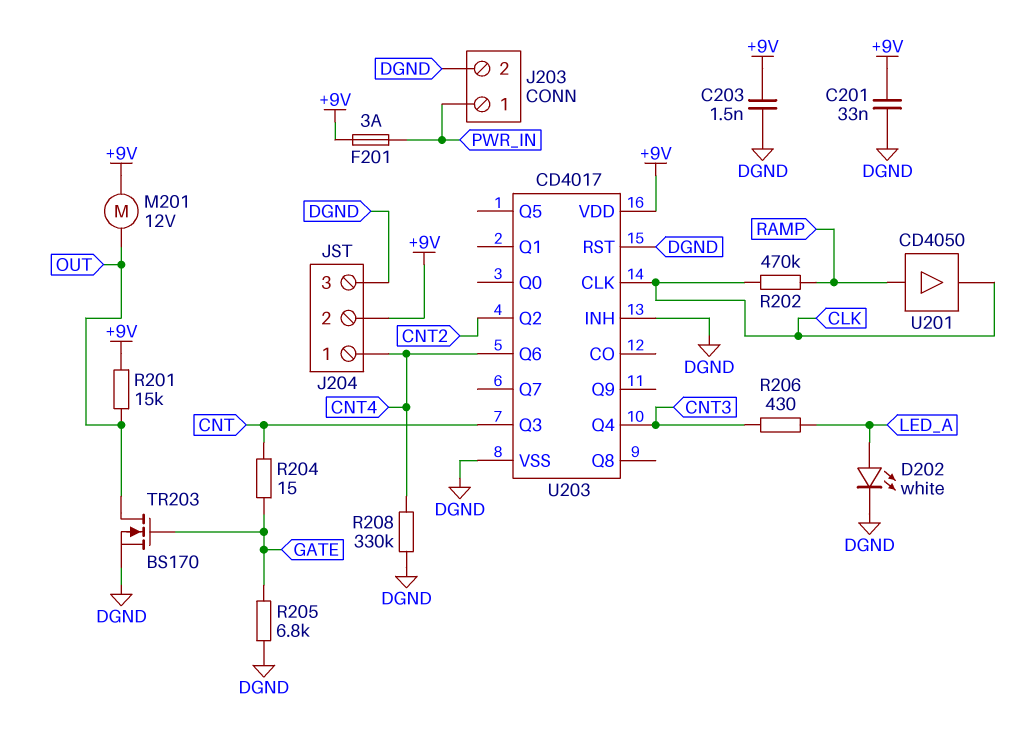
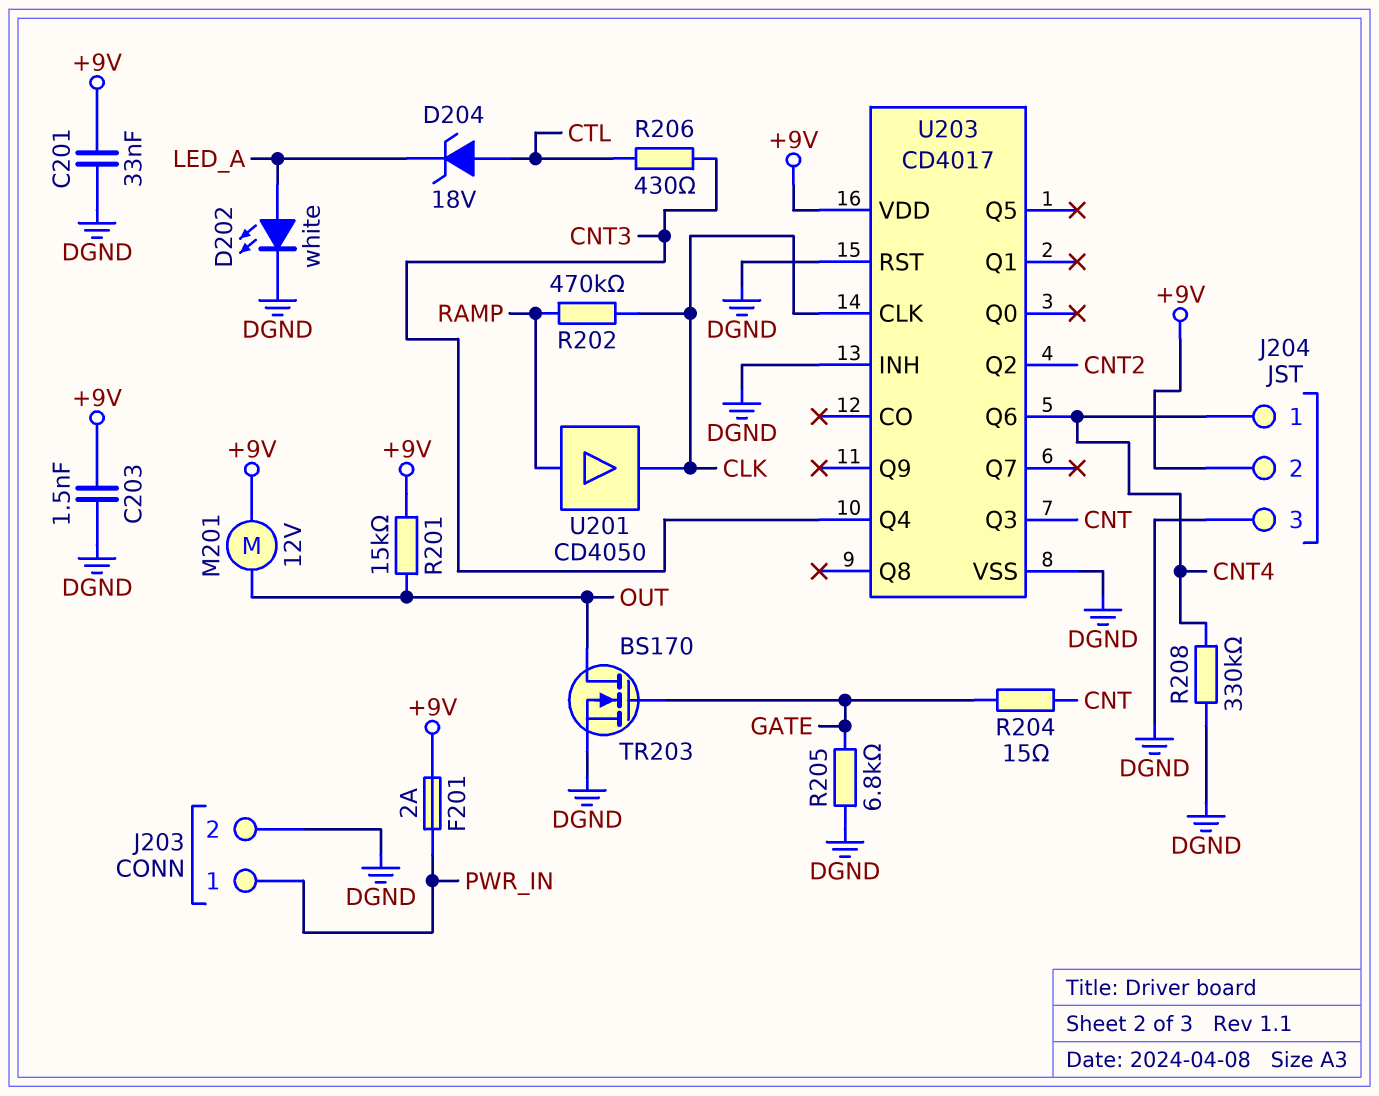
D204: none -> zener 18V (A CTL, K LED_A)
F201: 3A (+9V, PWR_IN) -> 2A (+9V, PWR_IN)
R206: 430 (CNT3, LED_A) -> 430 (CNT3, CTL)

